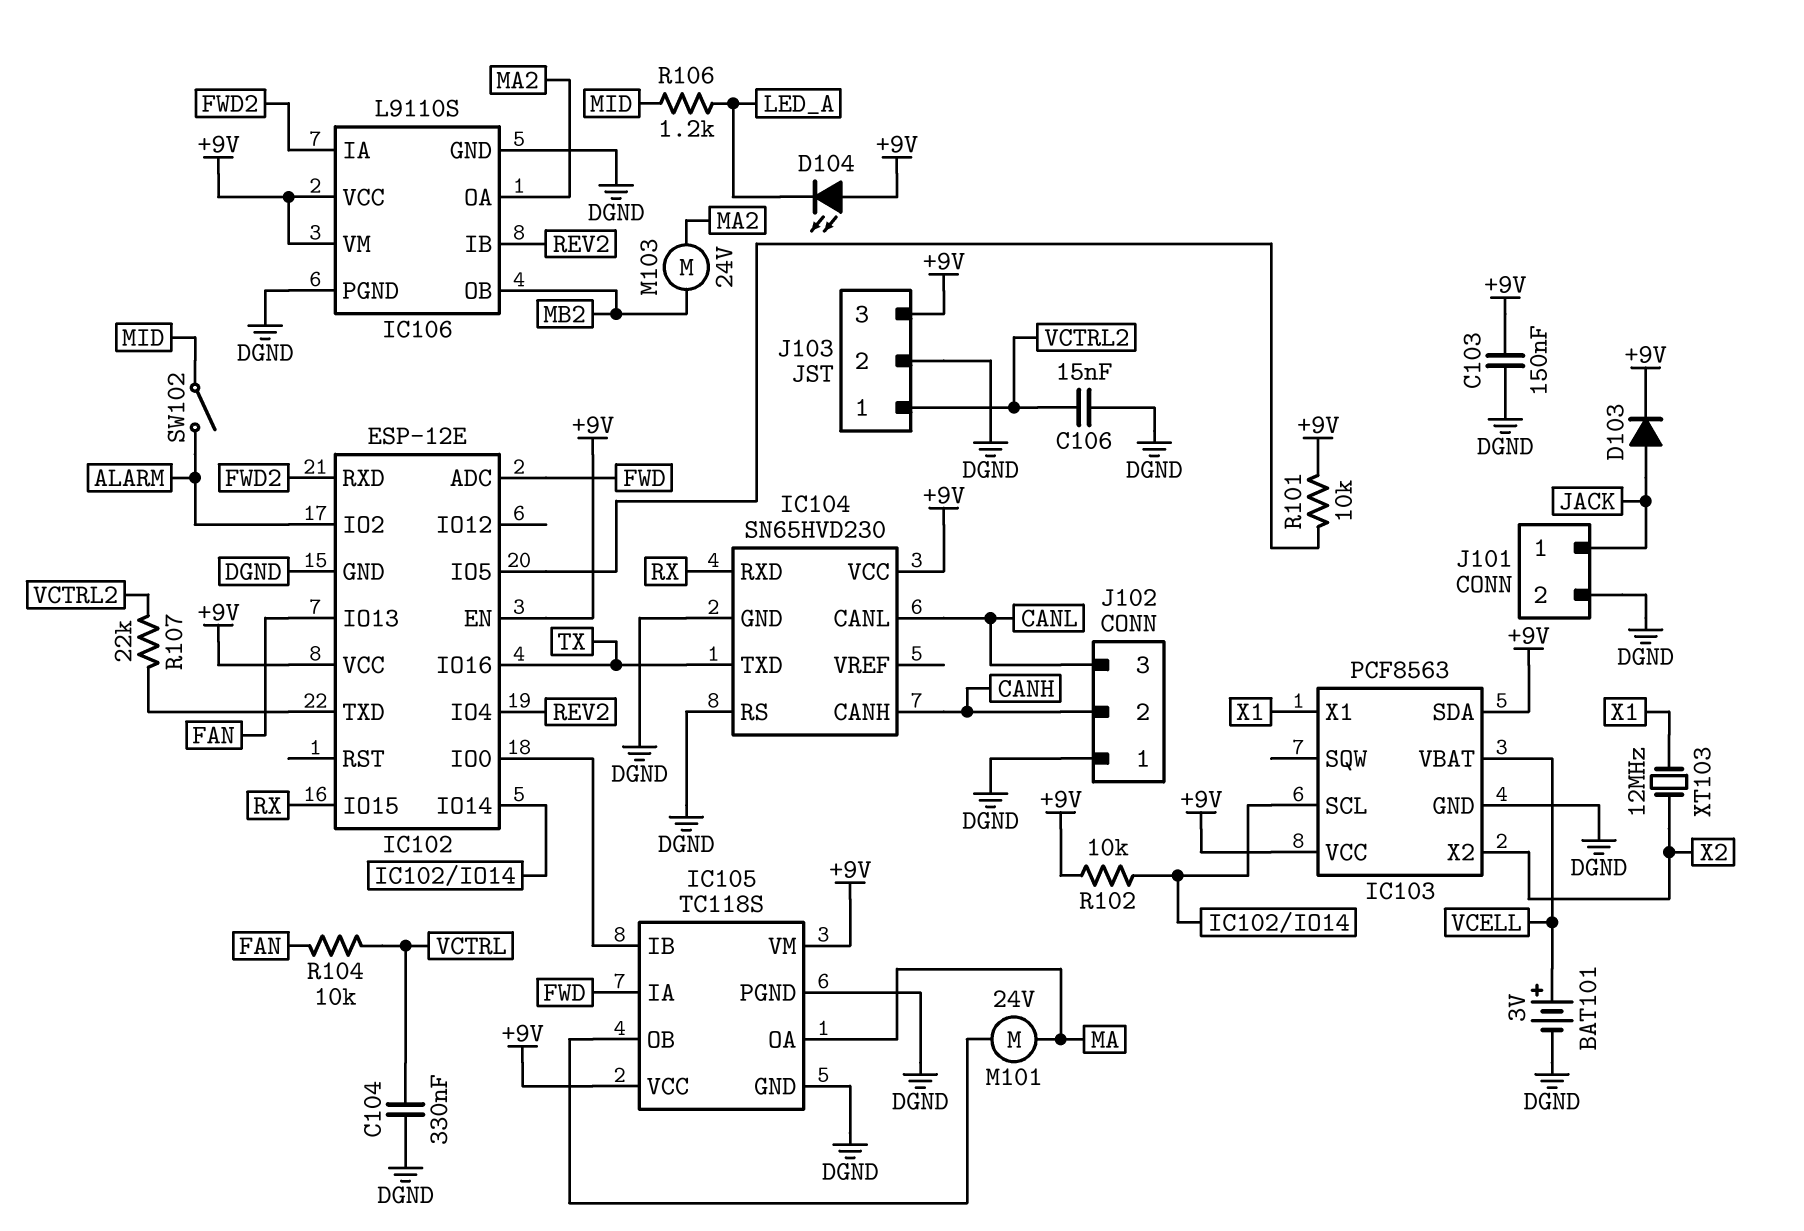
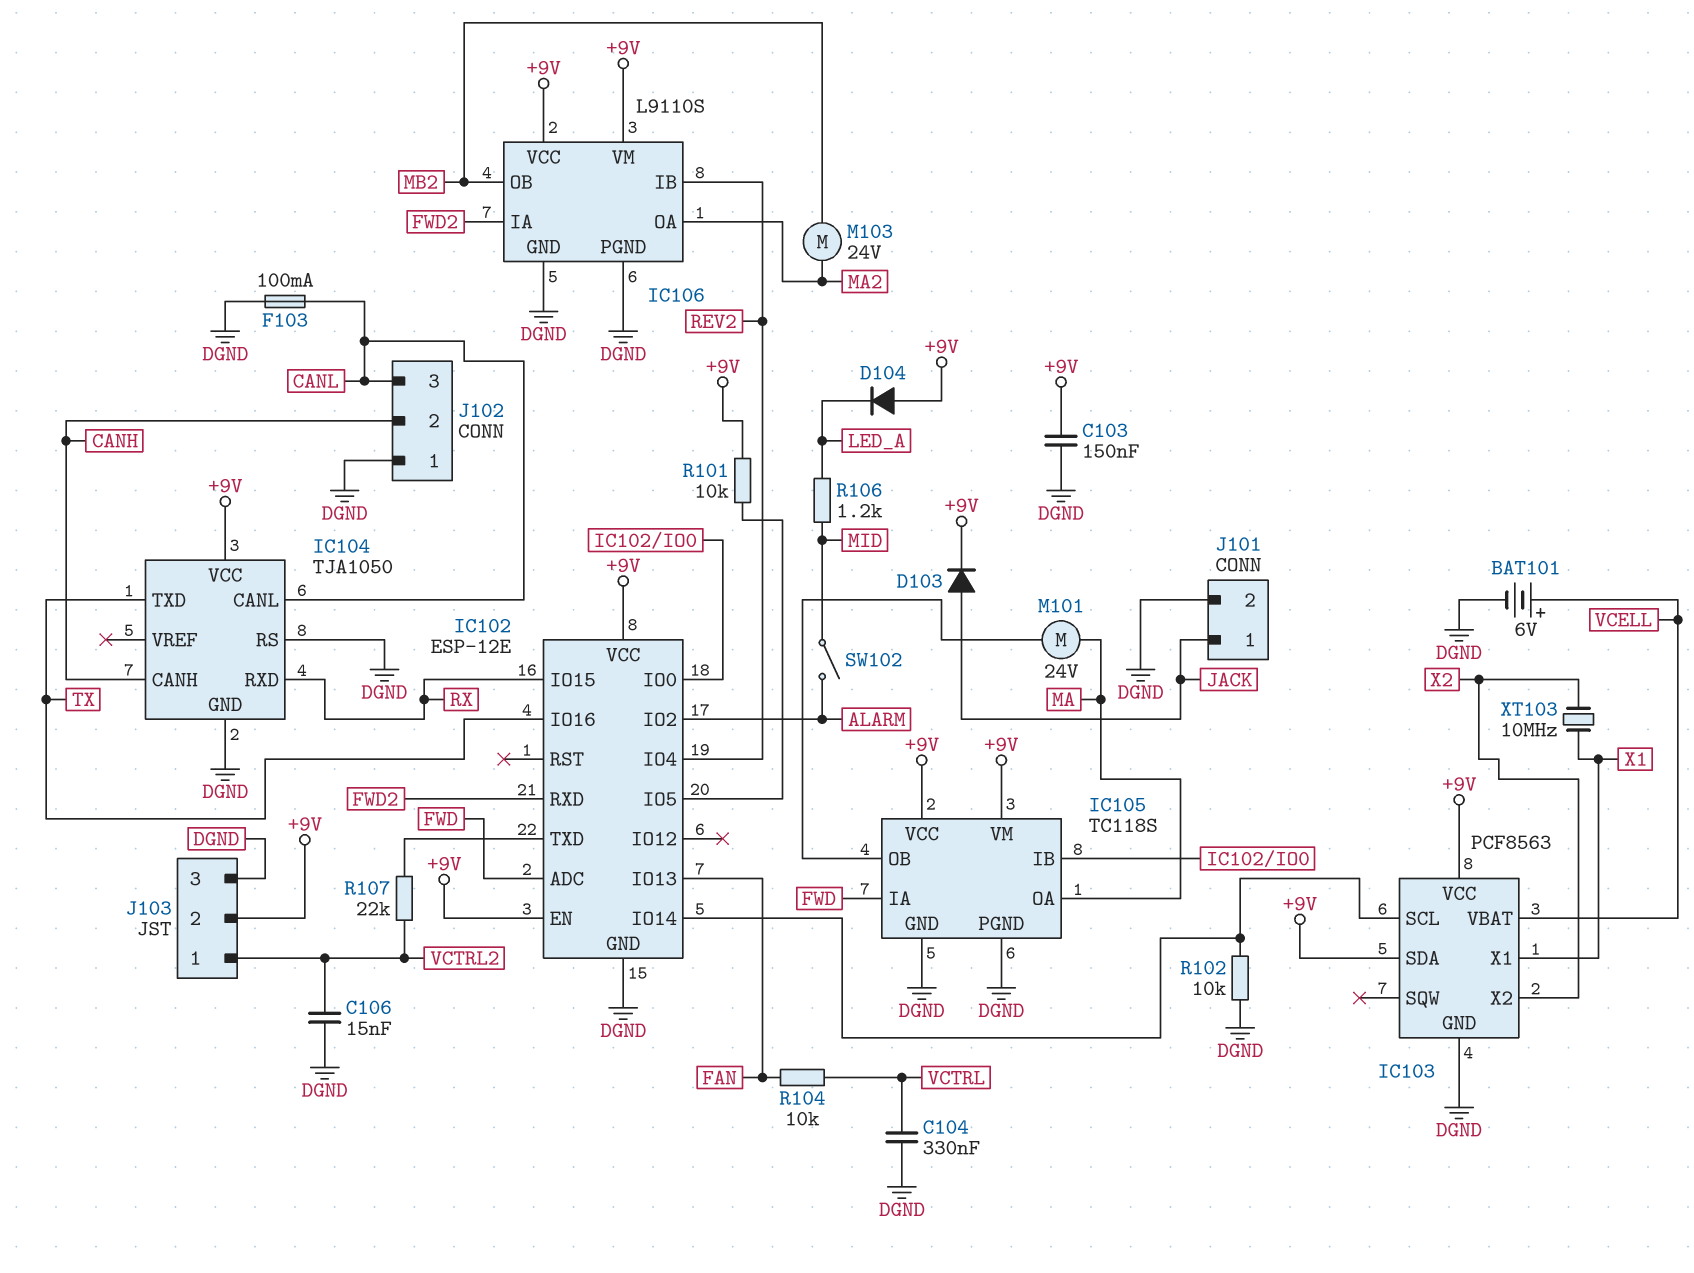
BAT101: 3V (plus VCELL, minus DGND) -> 6V (plus VCELL, minus DGND)
D104: LED (A +9V, K LED_A) -> diode (A +9V, K LED_A)
F103: none -> 100mA (CANL, DGND)
IC104: SN65HVD230 -> TJA1050
J103 pin 2: DGND -> +9V
J103 pin 3: +9V -> DGND
R102: 10k (+9V, IC102/IO14) -> 10k (DGND, IC102/IO14)
XT103: 12MHz (X1, X2) -> 10MHz (X1, X2)

